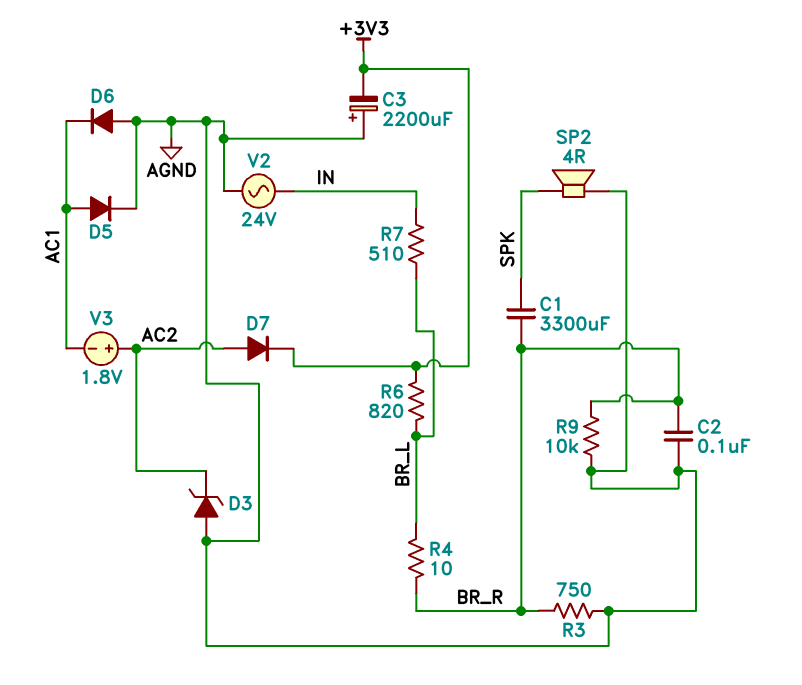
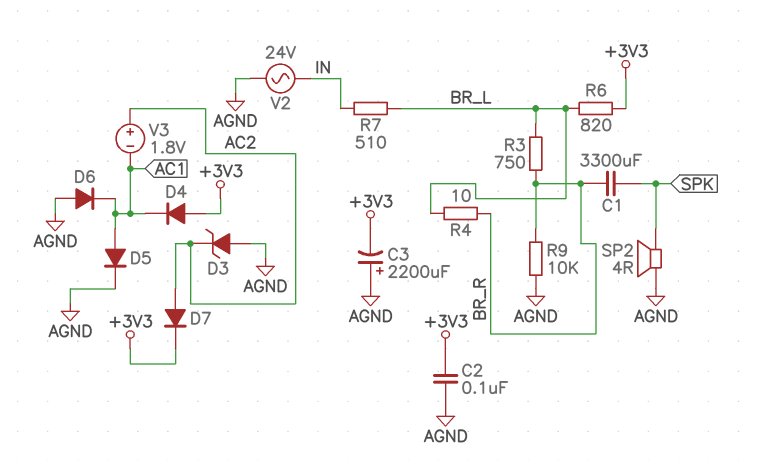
C2: 100nF (AGND, BR_R) -> 100nF (+3V3, AGND)
D4: none -> diode (A +3V3, K AC1)
R3: 750 (AGND, BR_R) -> 750 (BR_L, BR_R)

